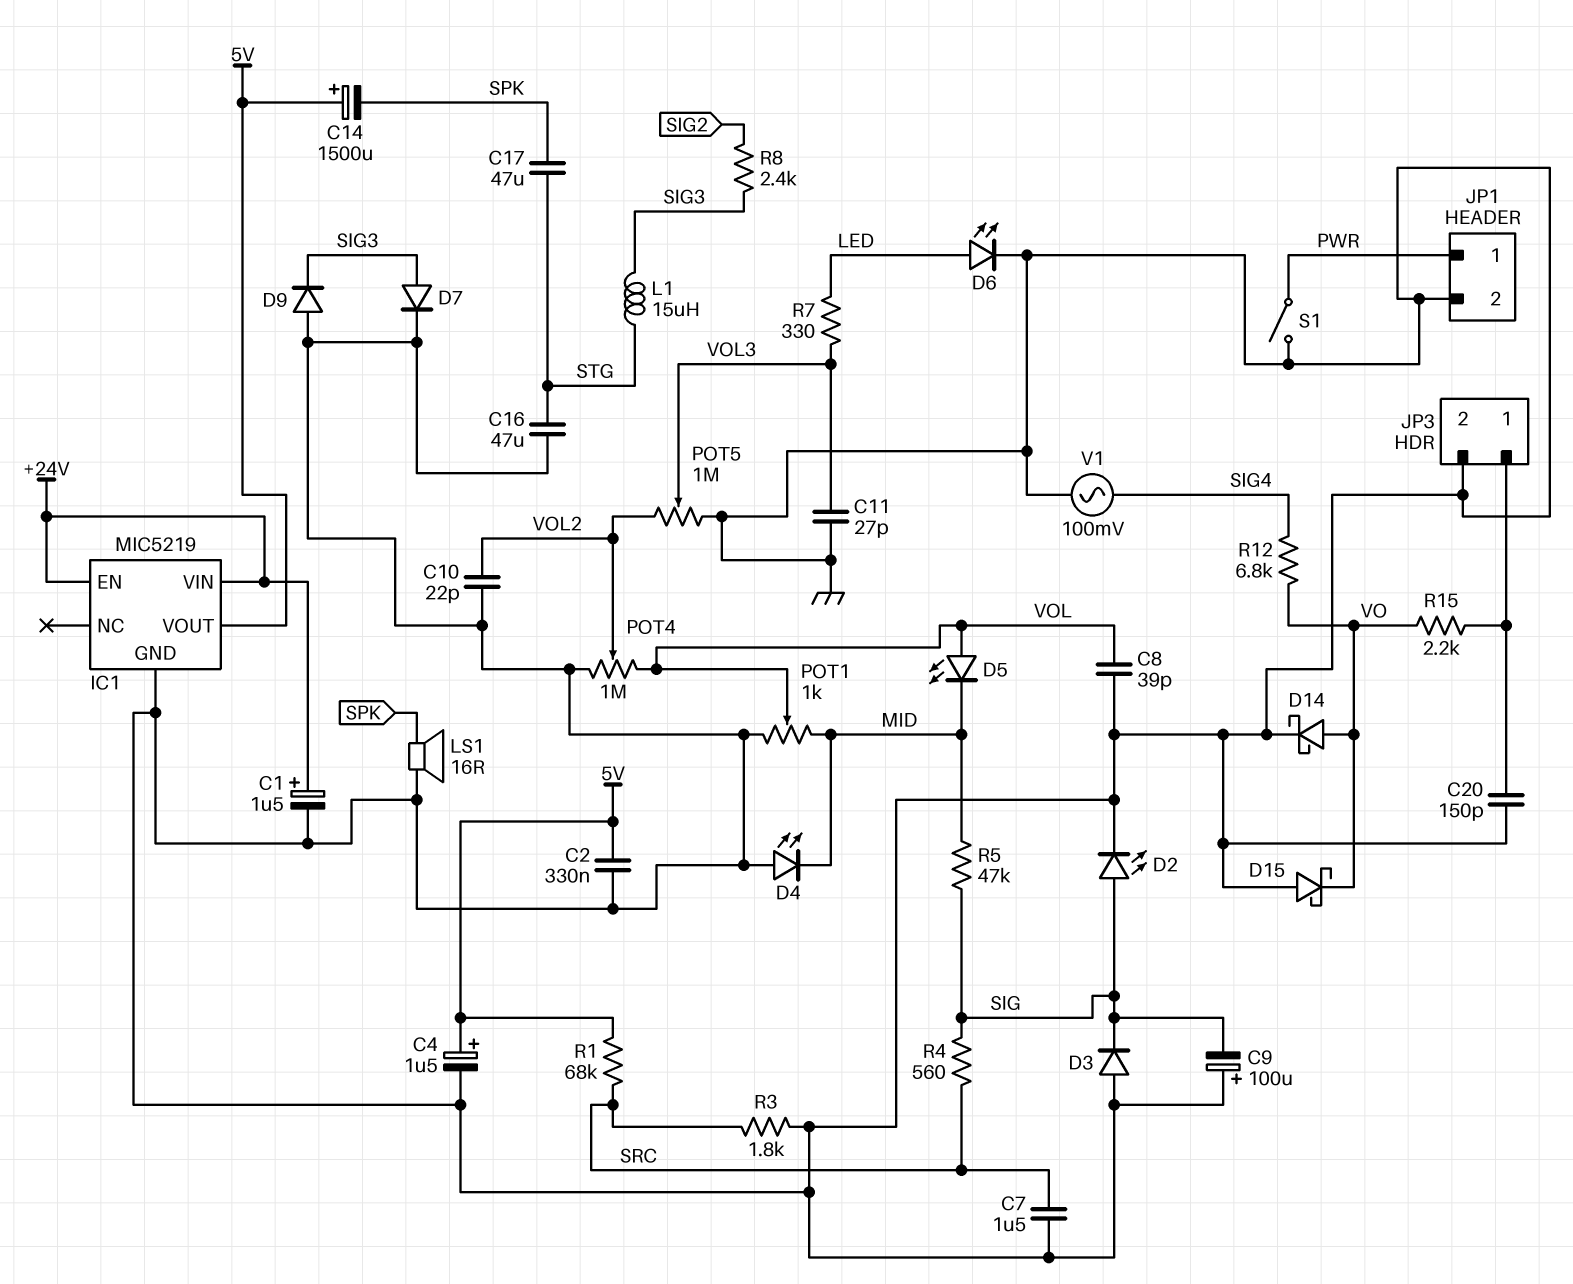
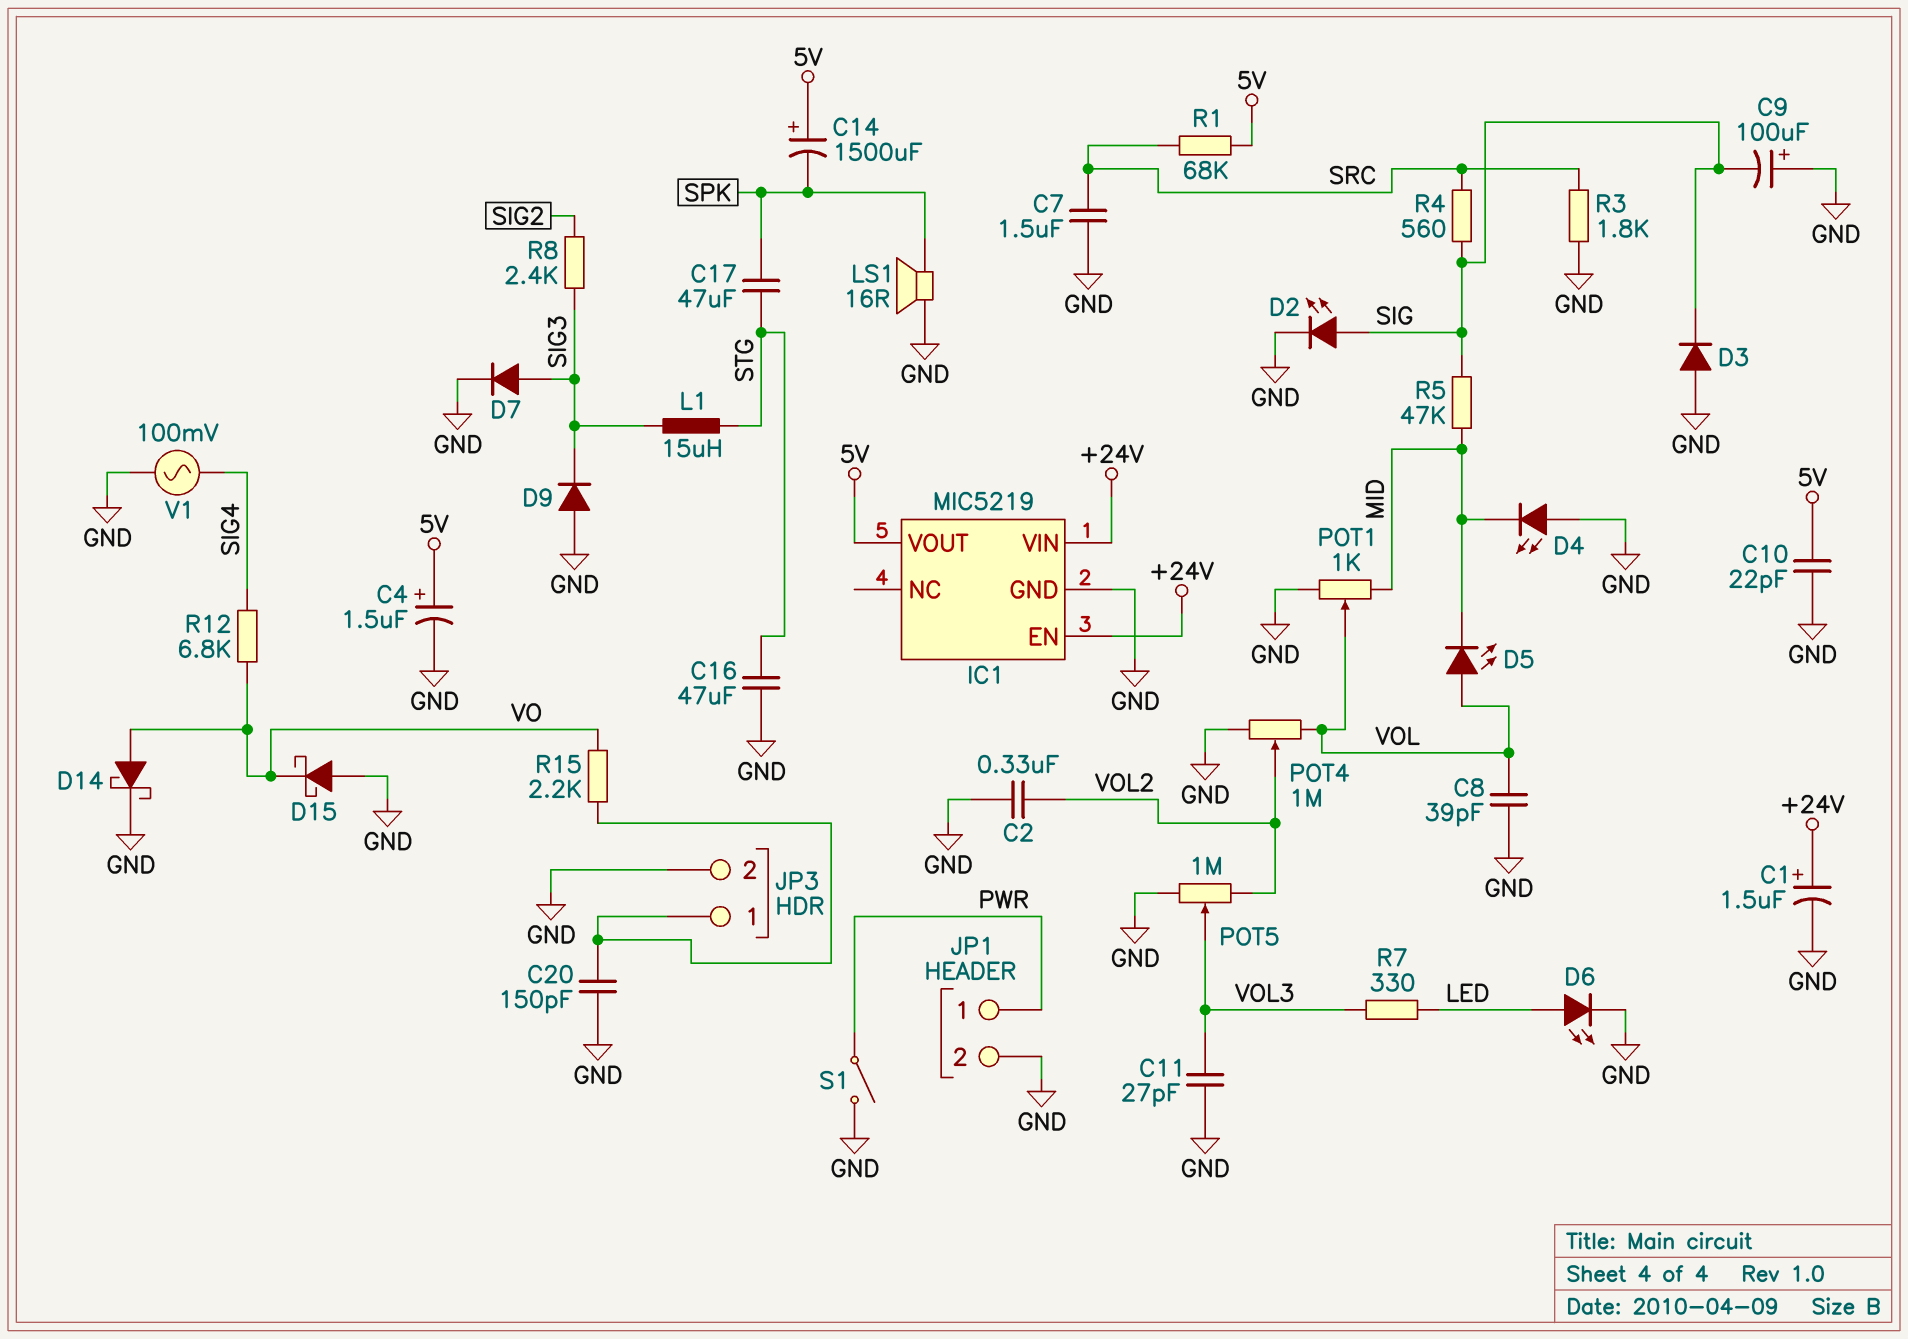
C2: 330nF (5V, GND) -> 330nF (GND, VOL2)
C10: 22pF (GND, VOL2) -> 22pF (5V, GND)

